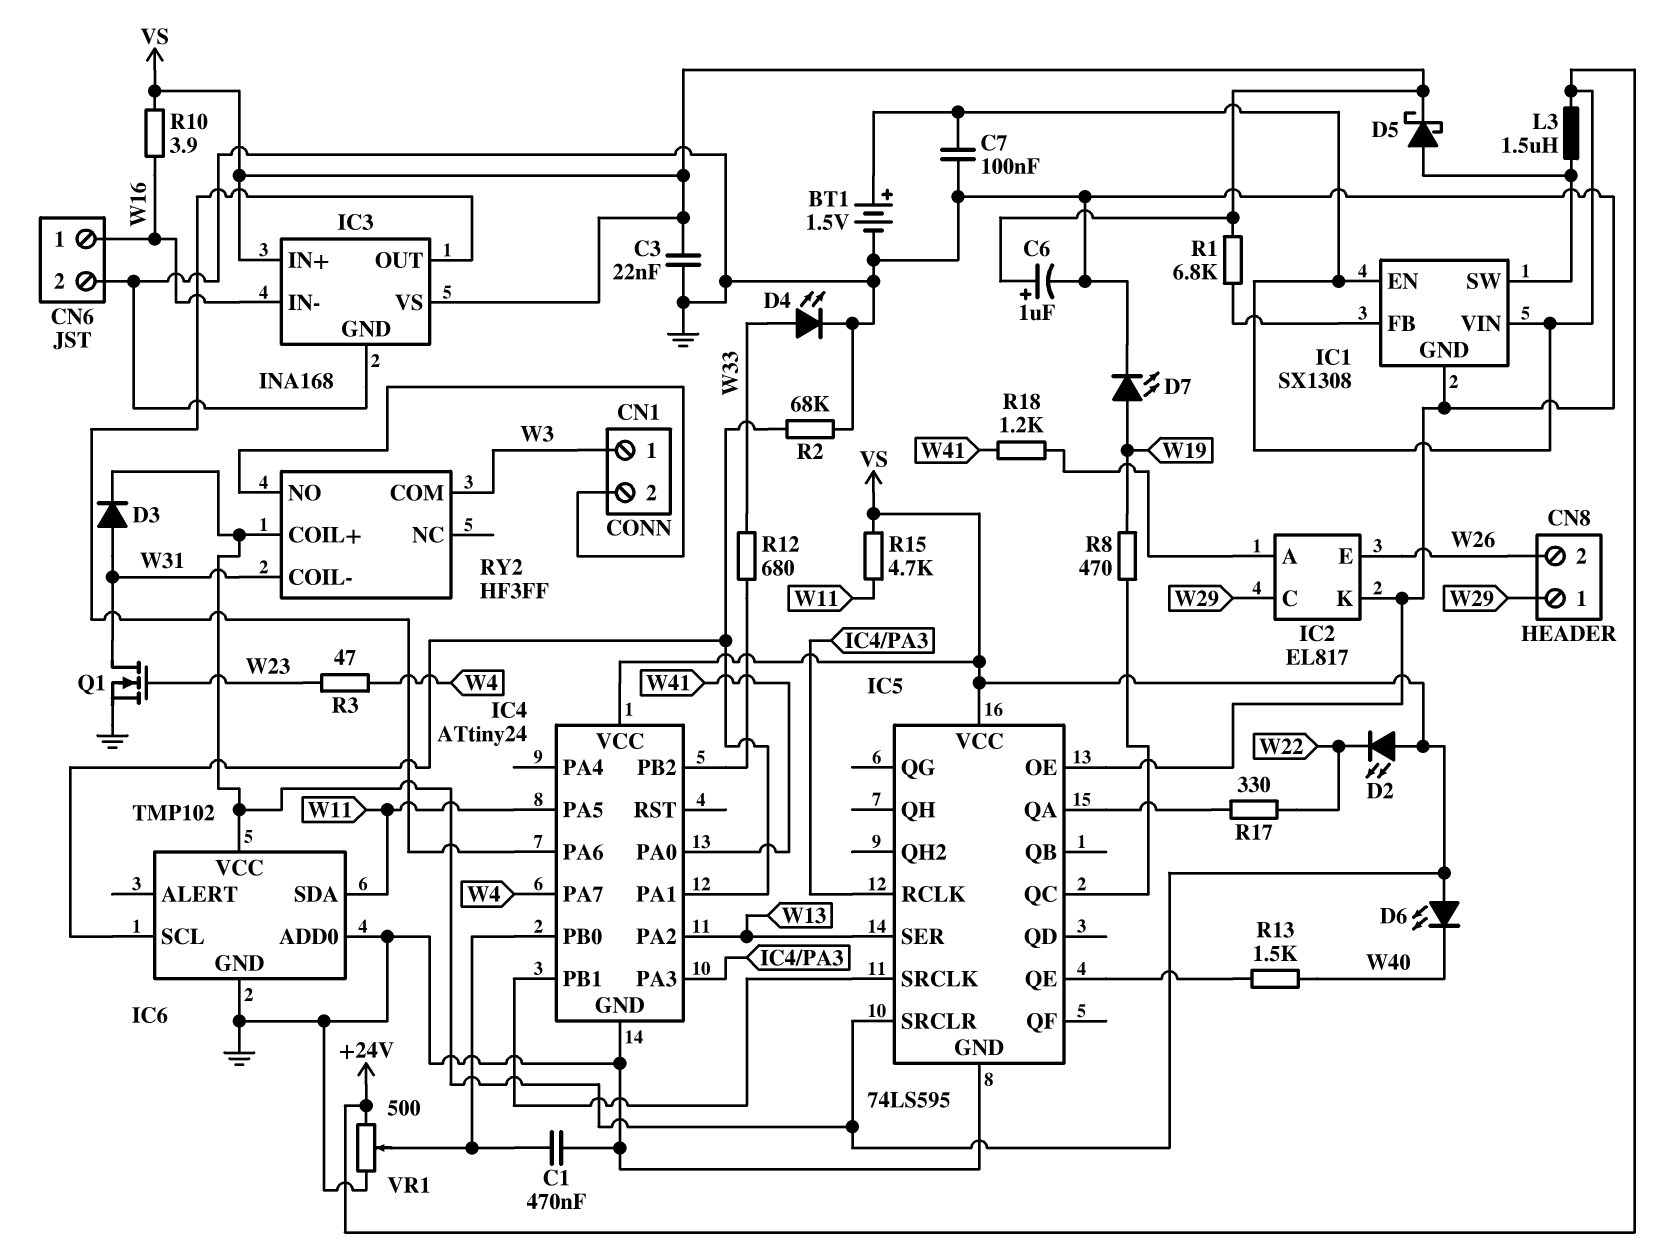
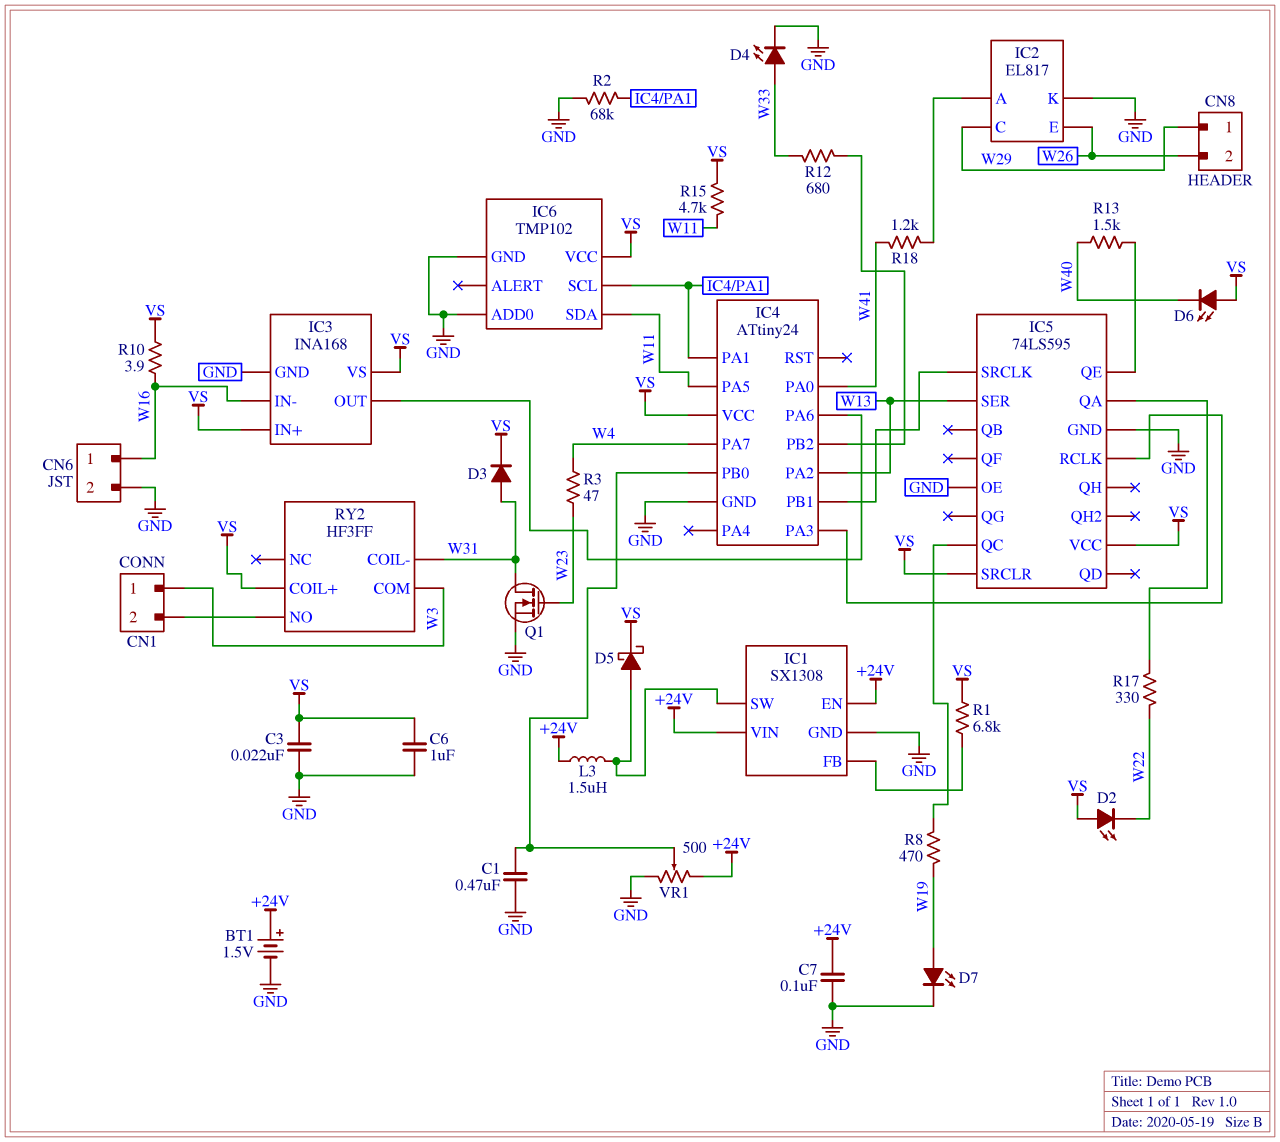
C6: 1uF (plus VS, minus GND) -> 1uF (GND, VS)

